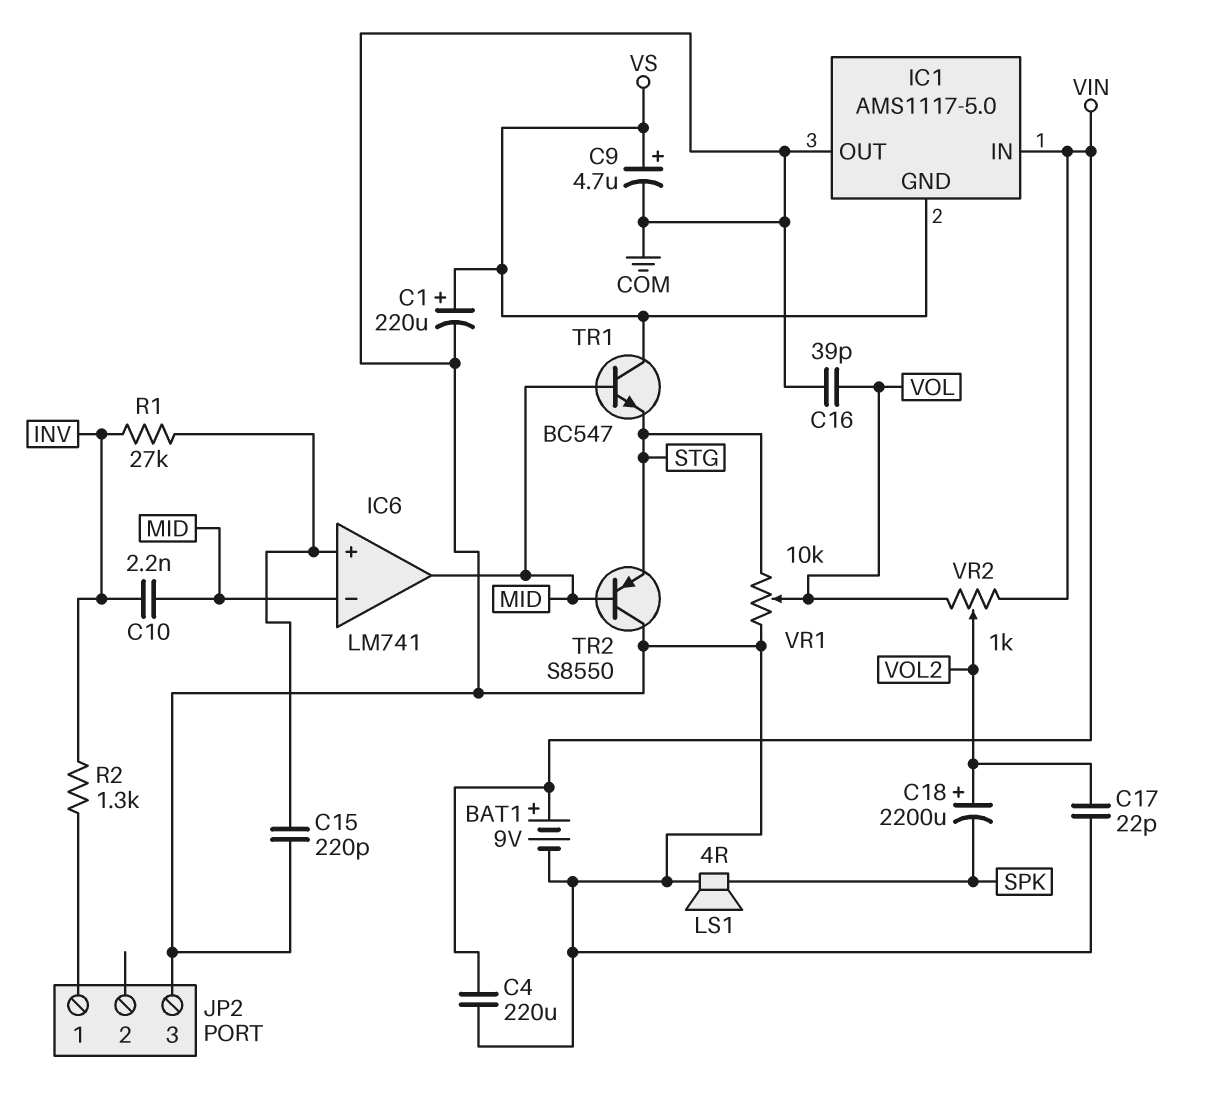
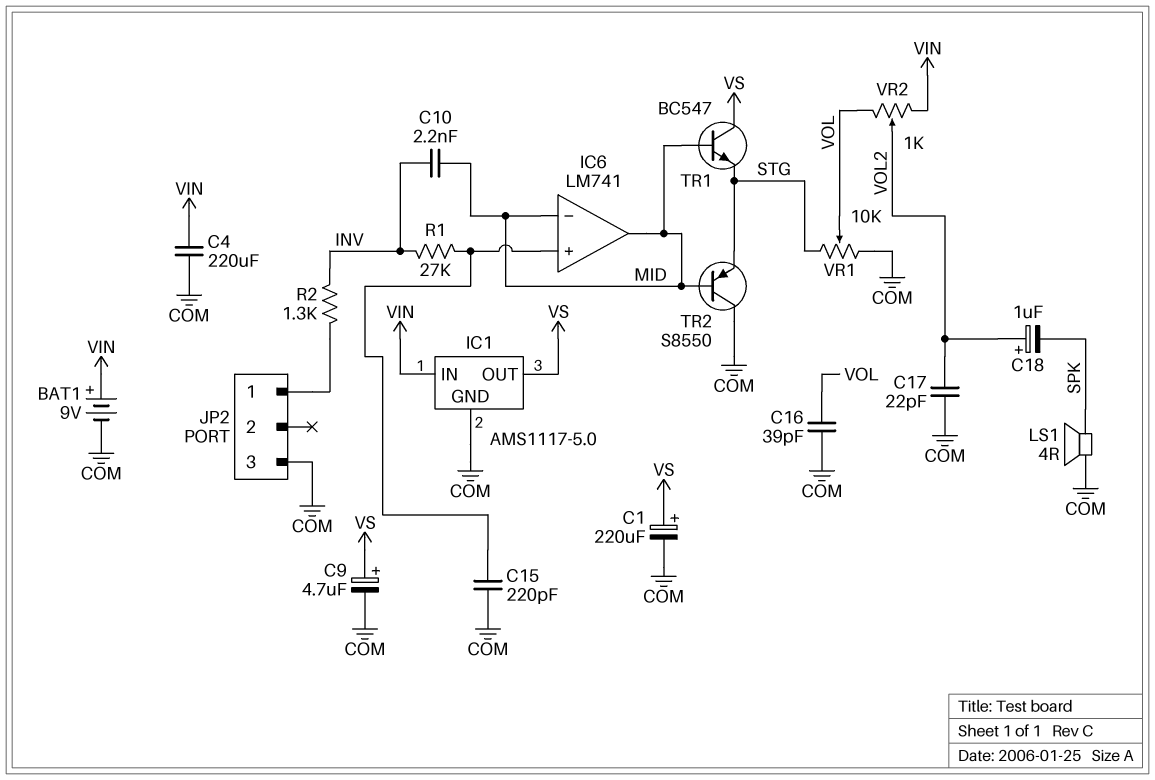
C18: 2200uF (plus VOL2, minus SPK) -> 1uF (plus VOL2, minus SPK)
IC1 pin GND: VS -> COM
IC1 pin OUT: COM -> VS

